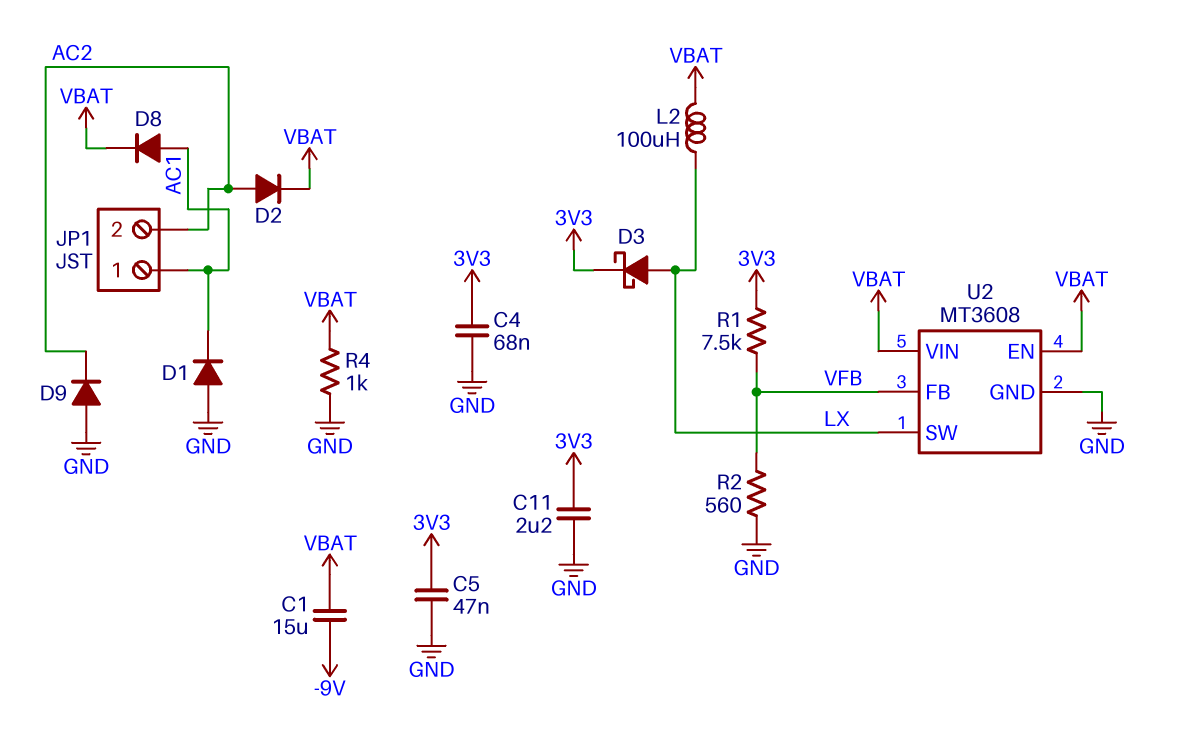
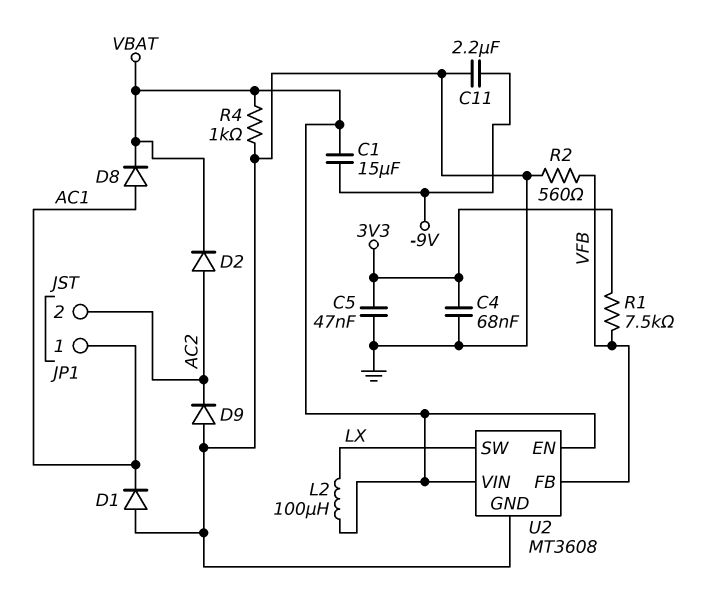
C11: 2.2uF (3V3, GND) -> 2.2uF (-9V, GND)
D3: schottky (A LX, K 3V3) -> none

